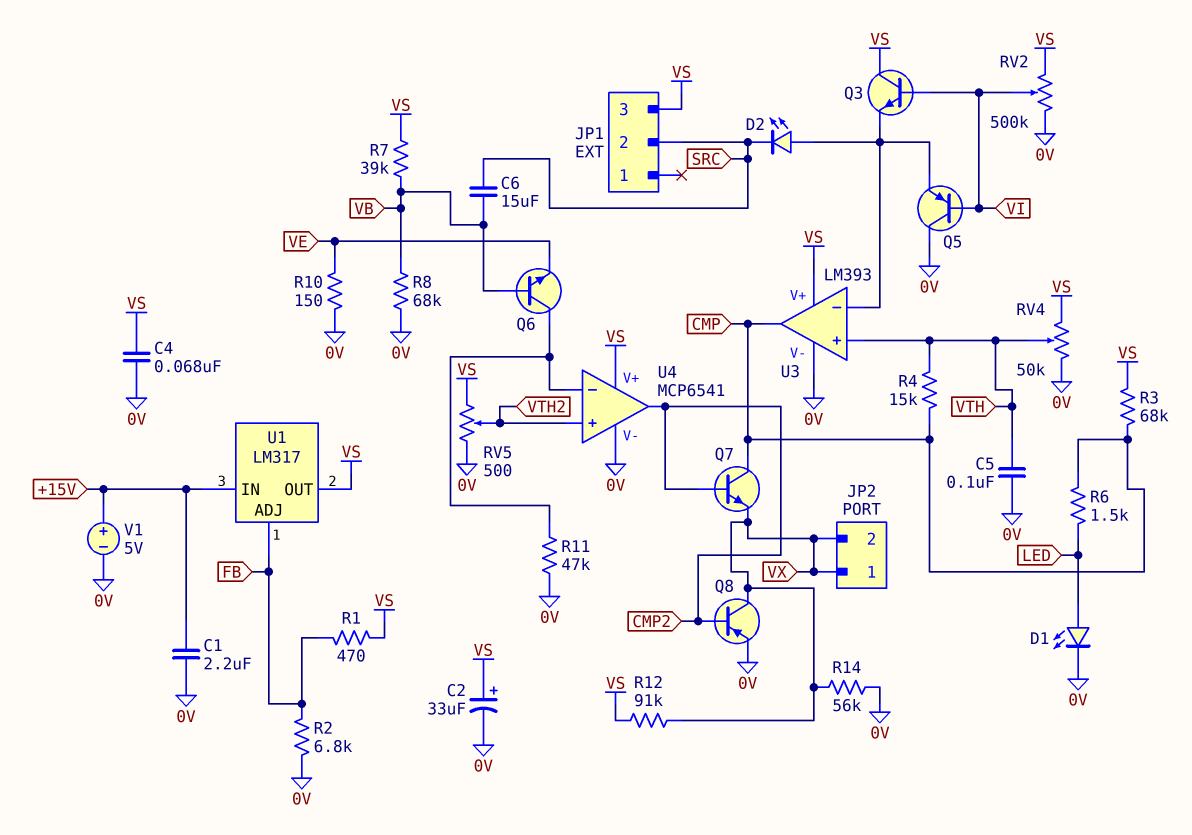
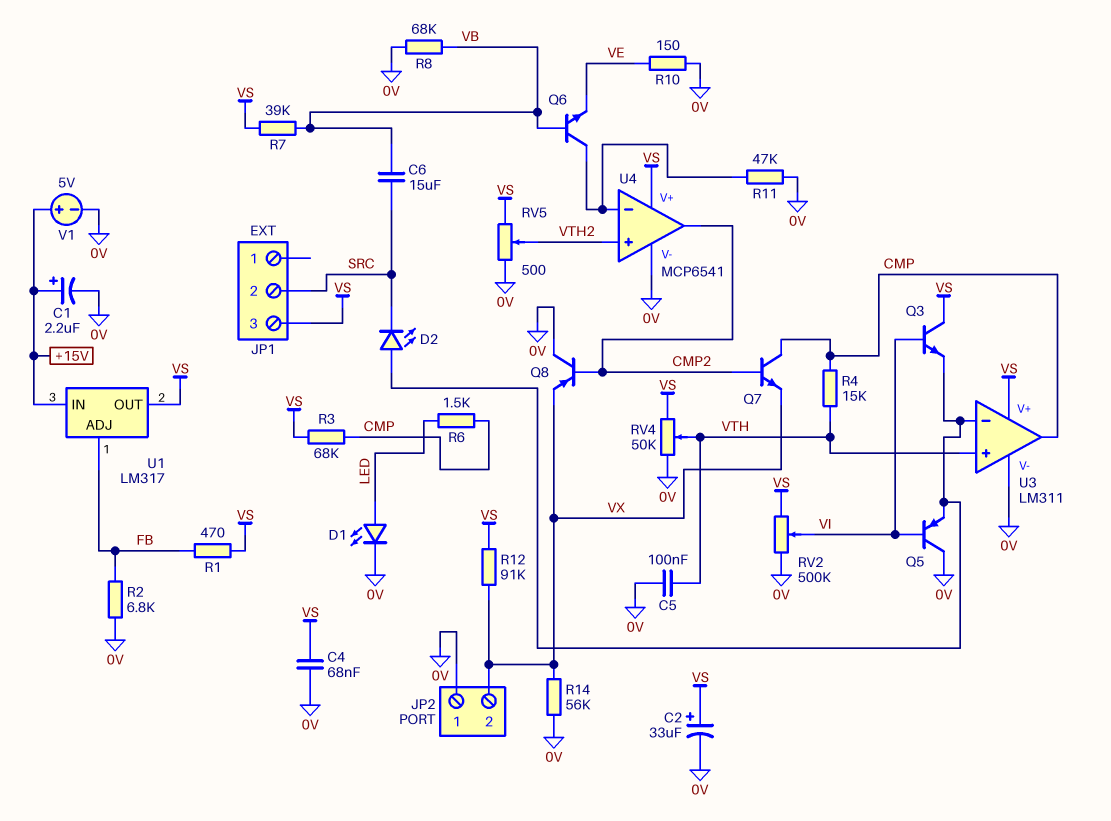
C1: 2.2uF (+15V, 0V) -> 2.2uF (plus +15V, minus 0V)
JP2 pin 1: VX -> 0V
Q8: PNP (B CMP2, C VX, E 0V) -> PNP (B CMP2, C 0V, E VX)
U3: LM393 -> LM311

